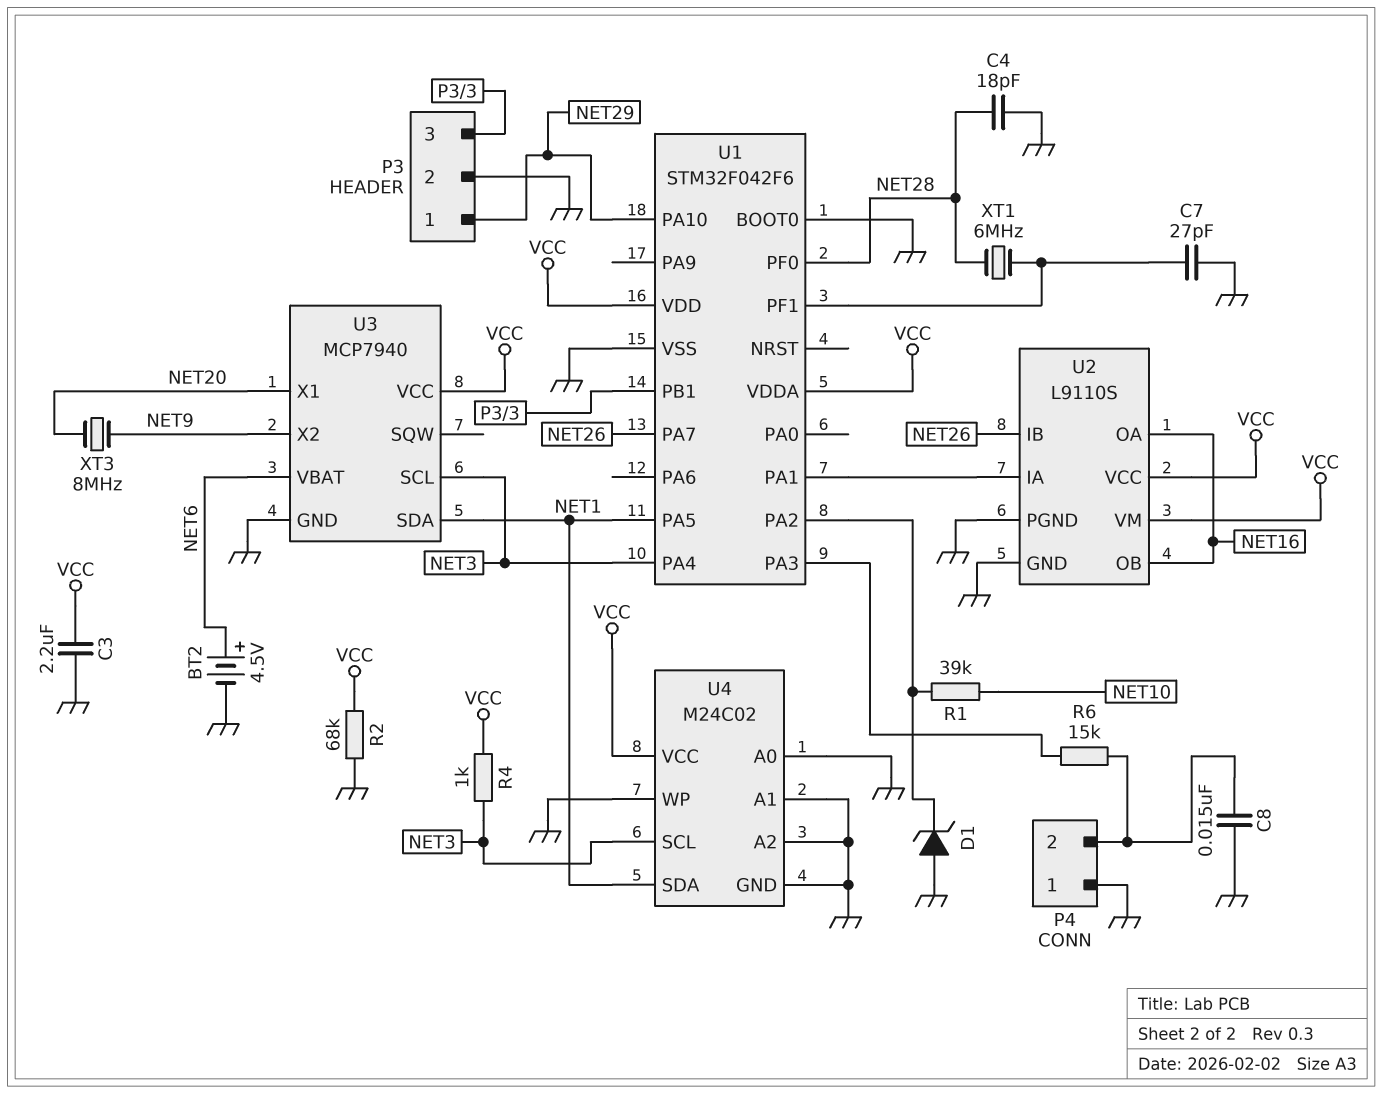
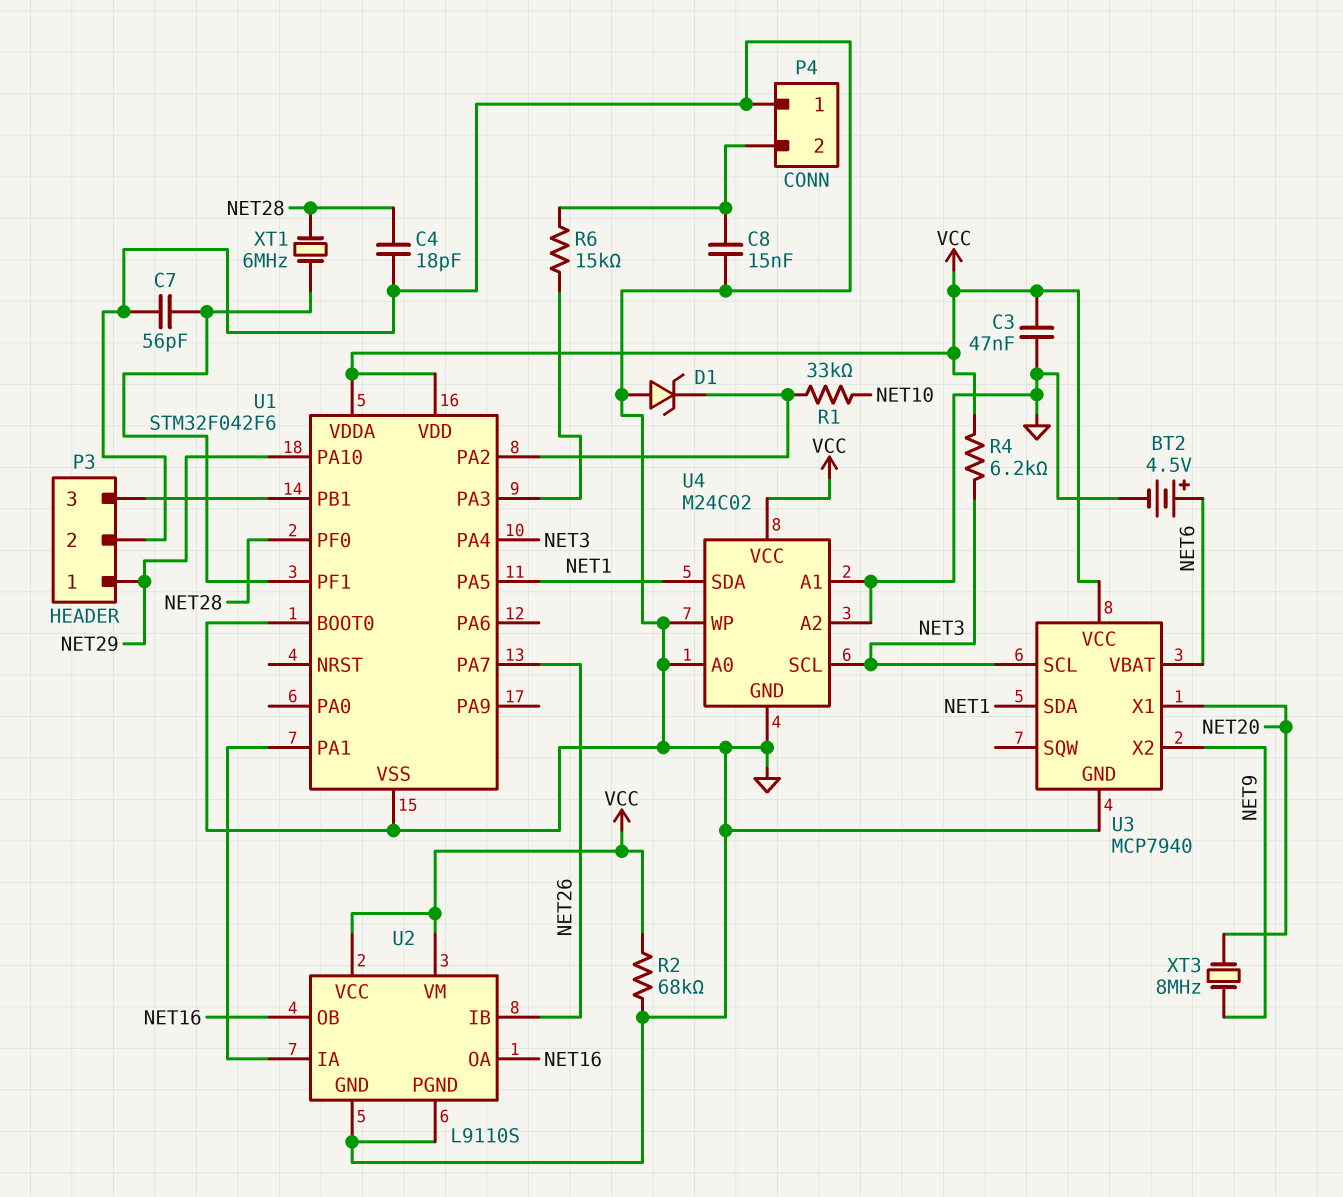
C3: 2.2uF (GND, VCC) -> 47nF (GND, VCC)
C7: 27pF (GND, U1/PF1) -> 56pF (GND, U1/PF1)
R1: 39k (NET10, U1/PA2) -> 33k (NET10, U1/PA2)
R4: 1k (NET3, VCC) -> 6.2k (NET3, VCC)

